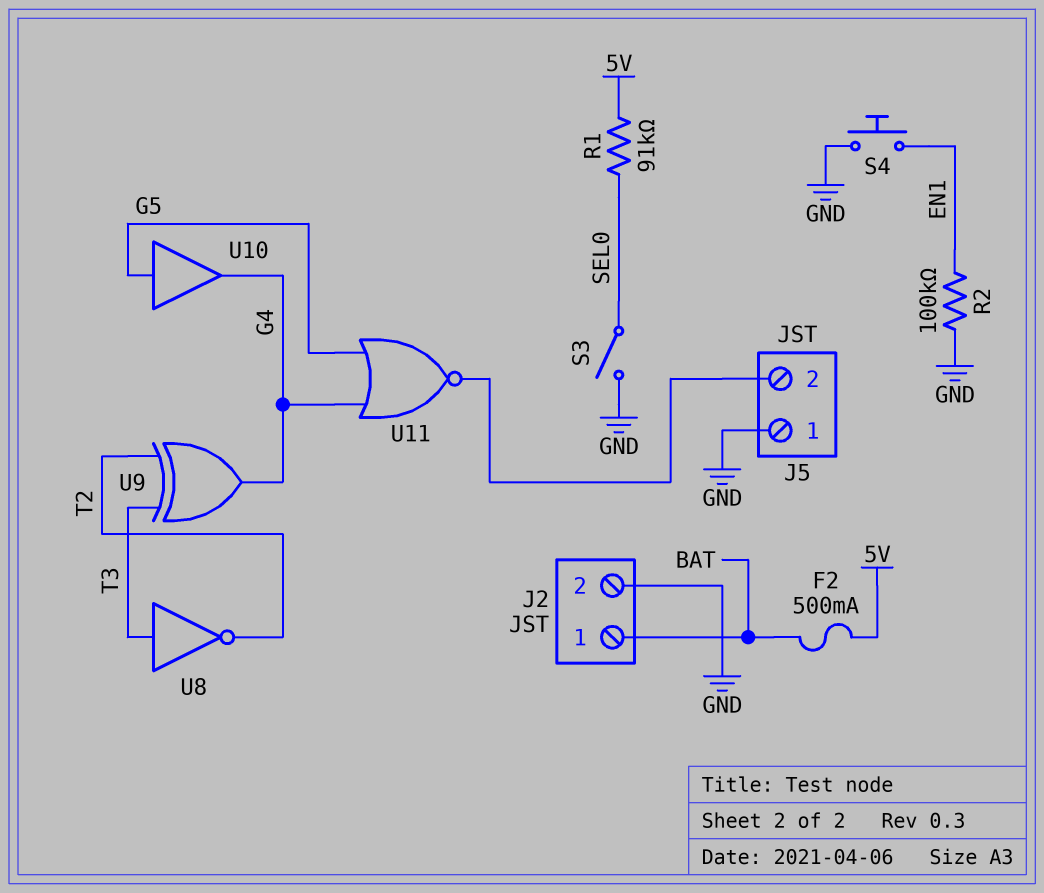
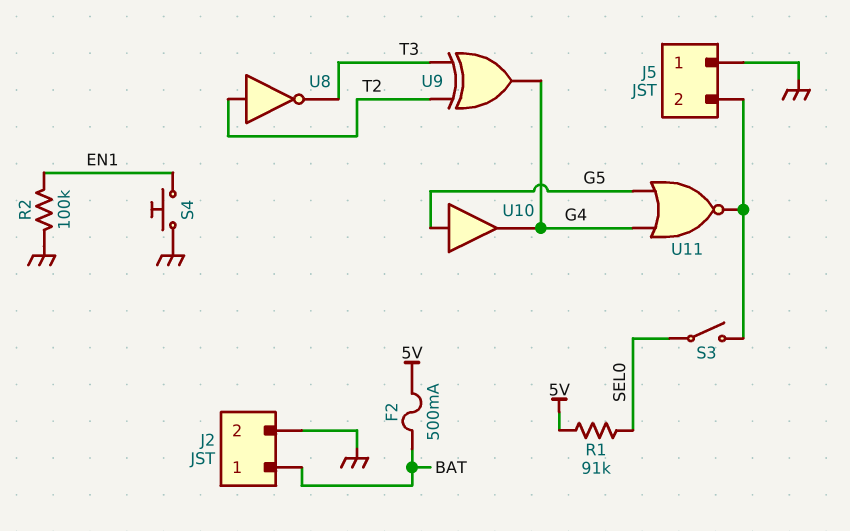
S3: switch (GND, SEL0) -> switch (J5/2, SEL0)
U8: NOT (in T3, out T2) -> NOT (in T2, out T3)

